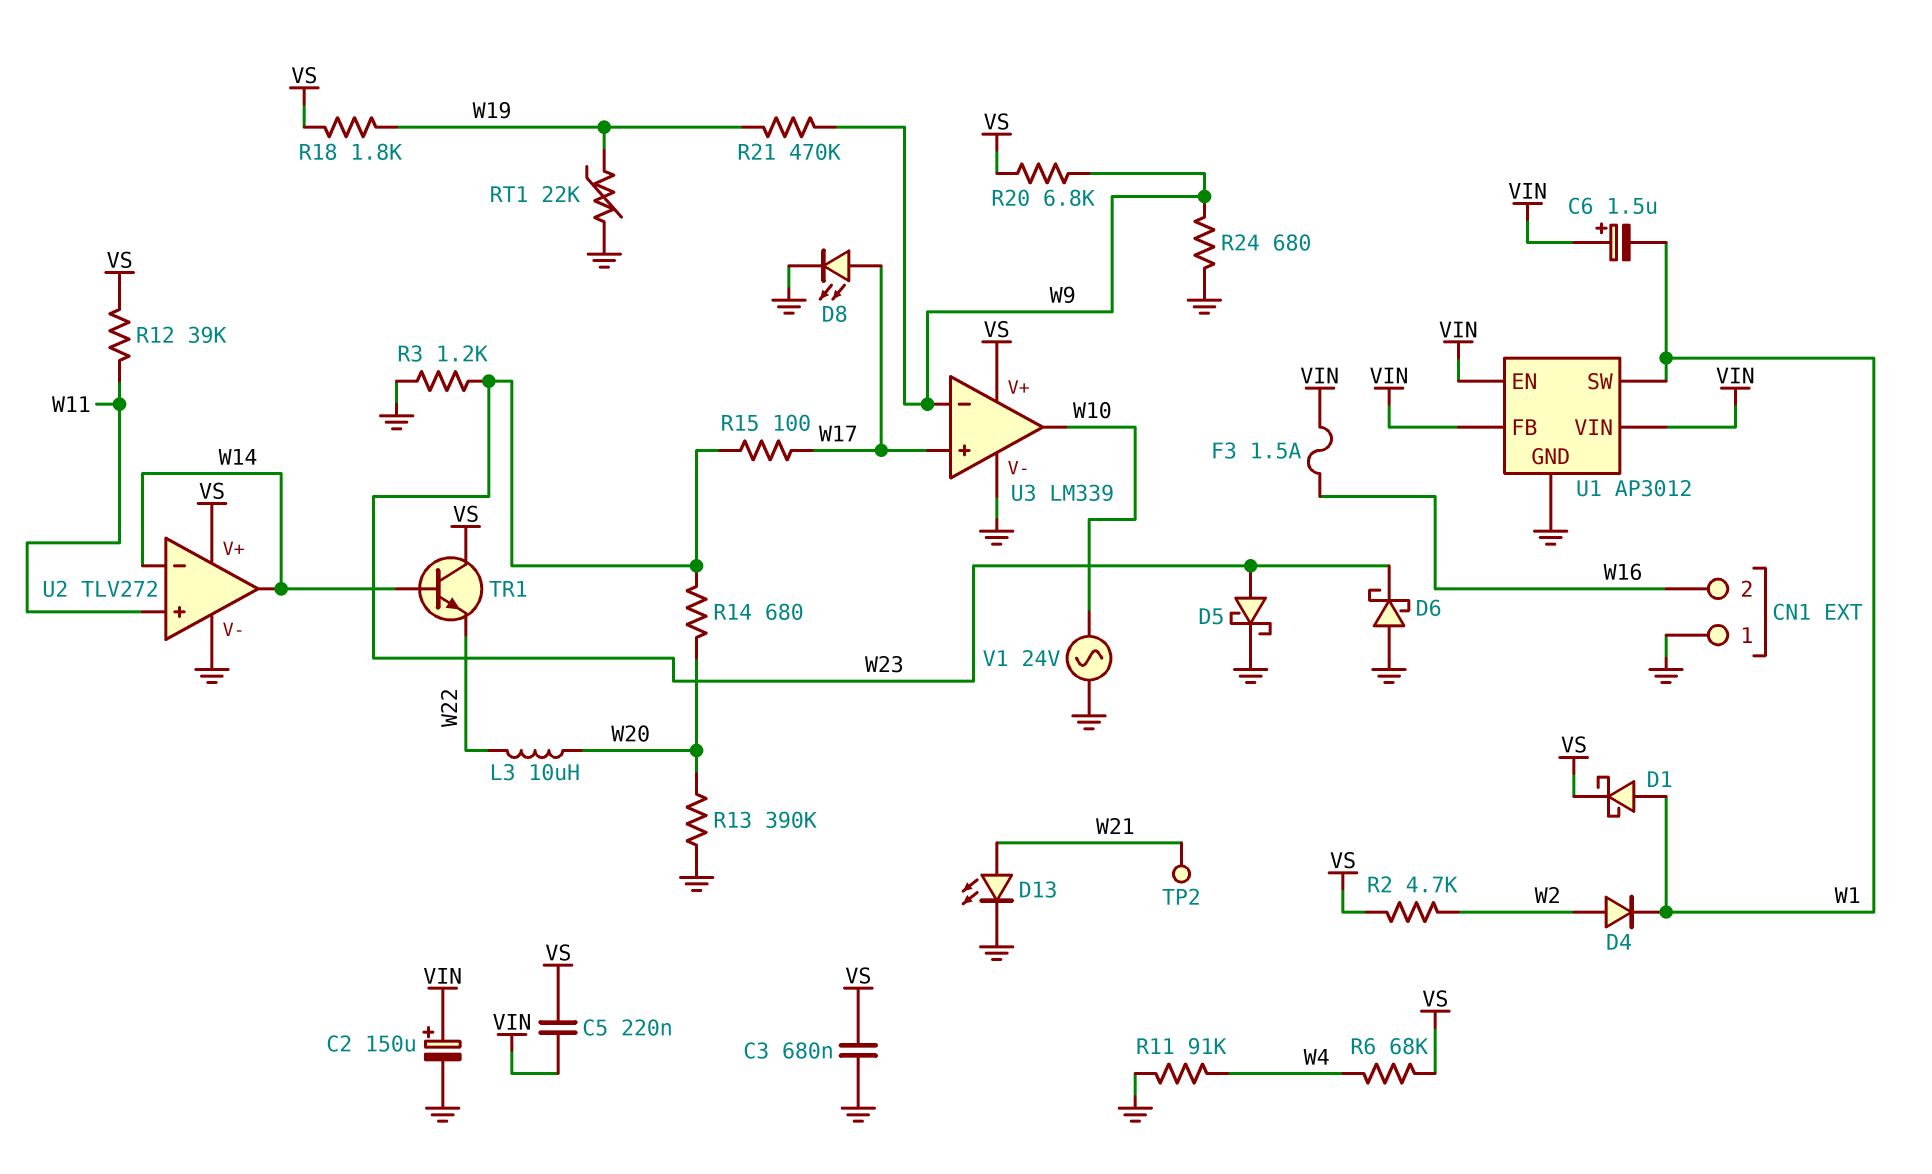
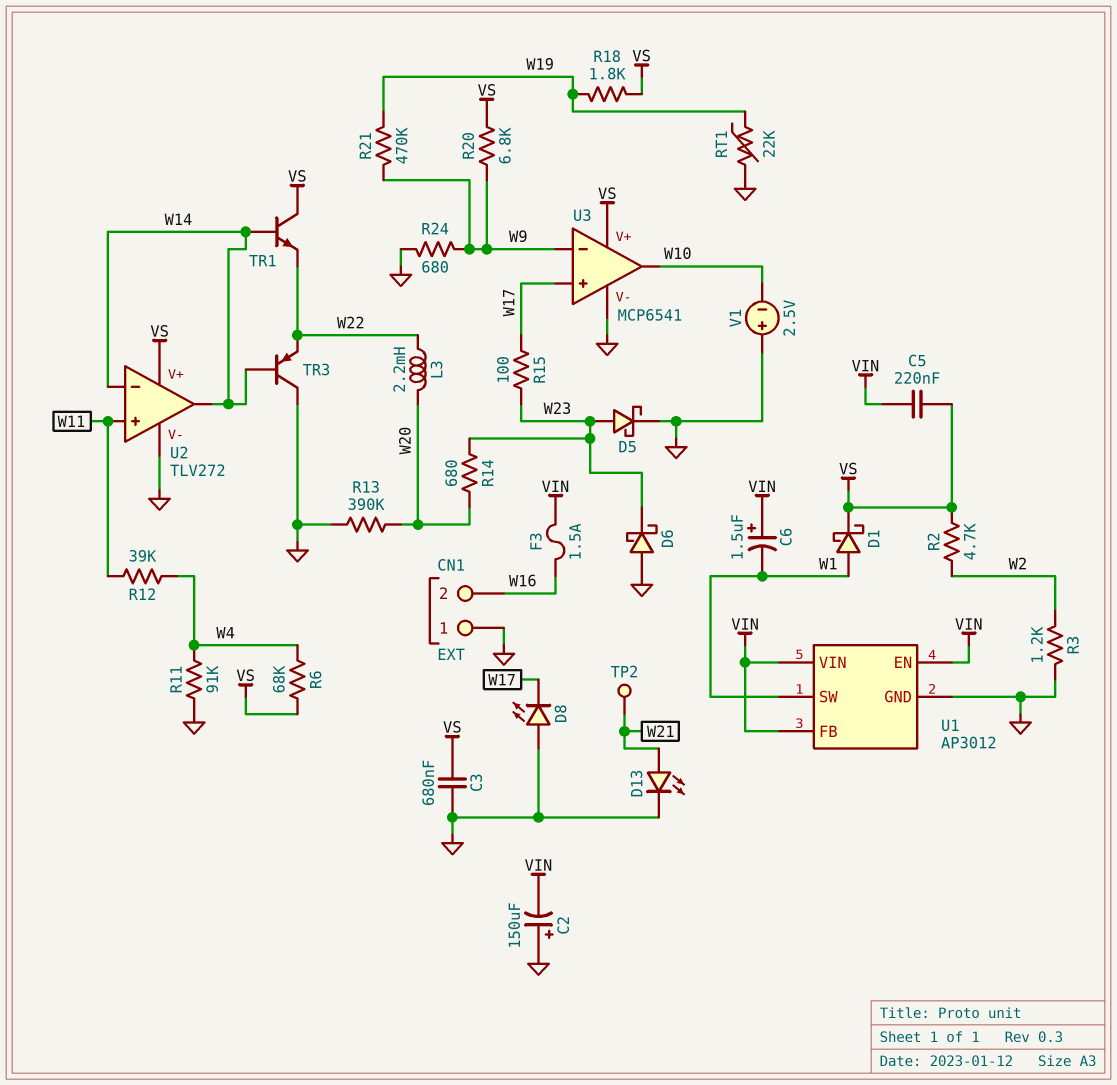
C2: 150uF (plus VIN, minus GND) -> 150uF (plus GND, minus VIN)
D4: diode (A W2, K W1) -> none
D8: LED (A W17, K GND) -> LED (A GND, K W17)
L3: 10uH (W20, W22) -> 2.2mH (W20, W22)
R3: 1.2k (GND, W23) -> 1.2k (GND, W2)
R12: 39k (VS, W11) -> 39k (W4, W11)
TR3: none -> PNP (B W14, C GND, E W22)
U3: LM339 -> MCP6541
V1: AC 24V (GND, W10) -> 2.5V (plus GND, minus W10)

